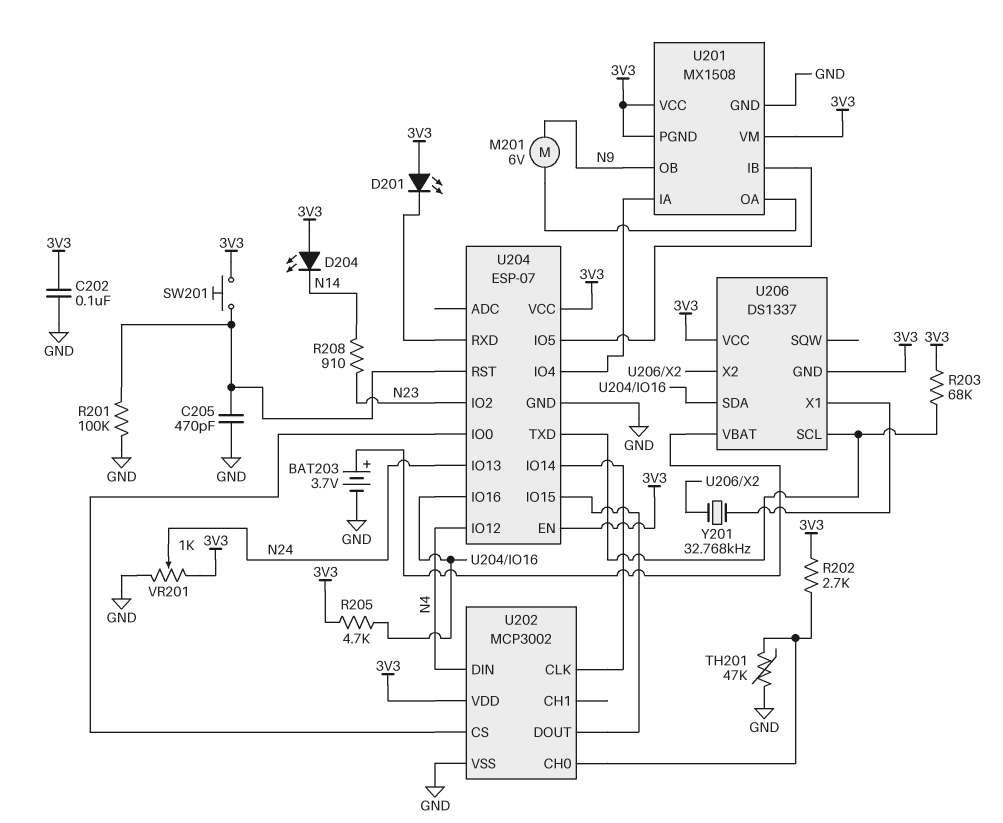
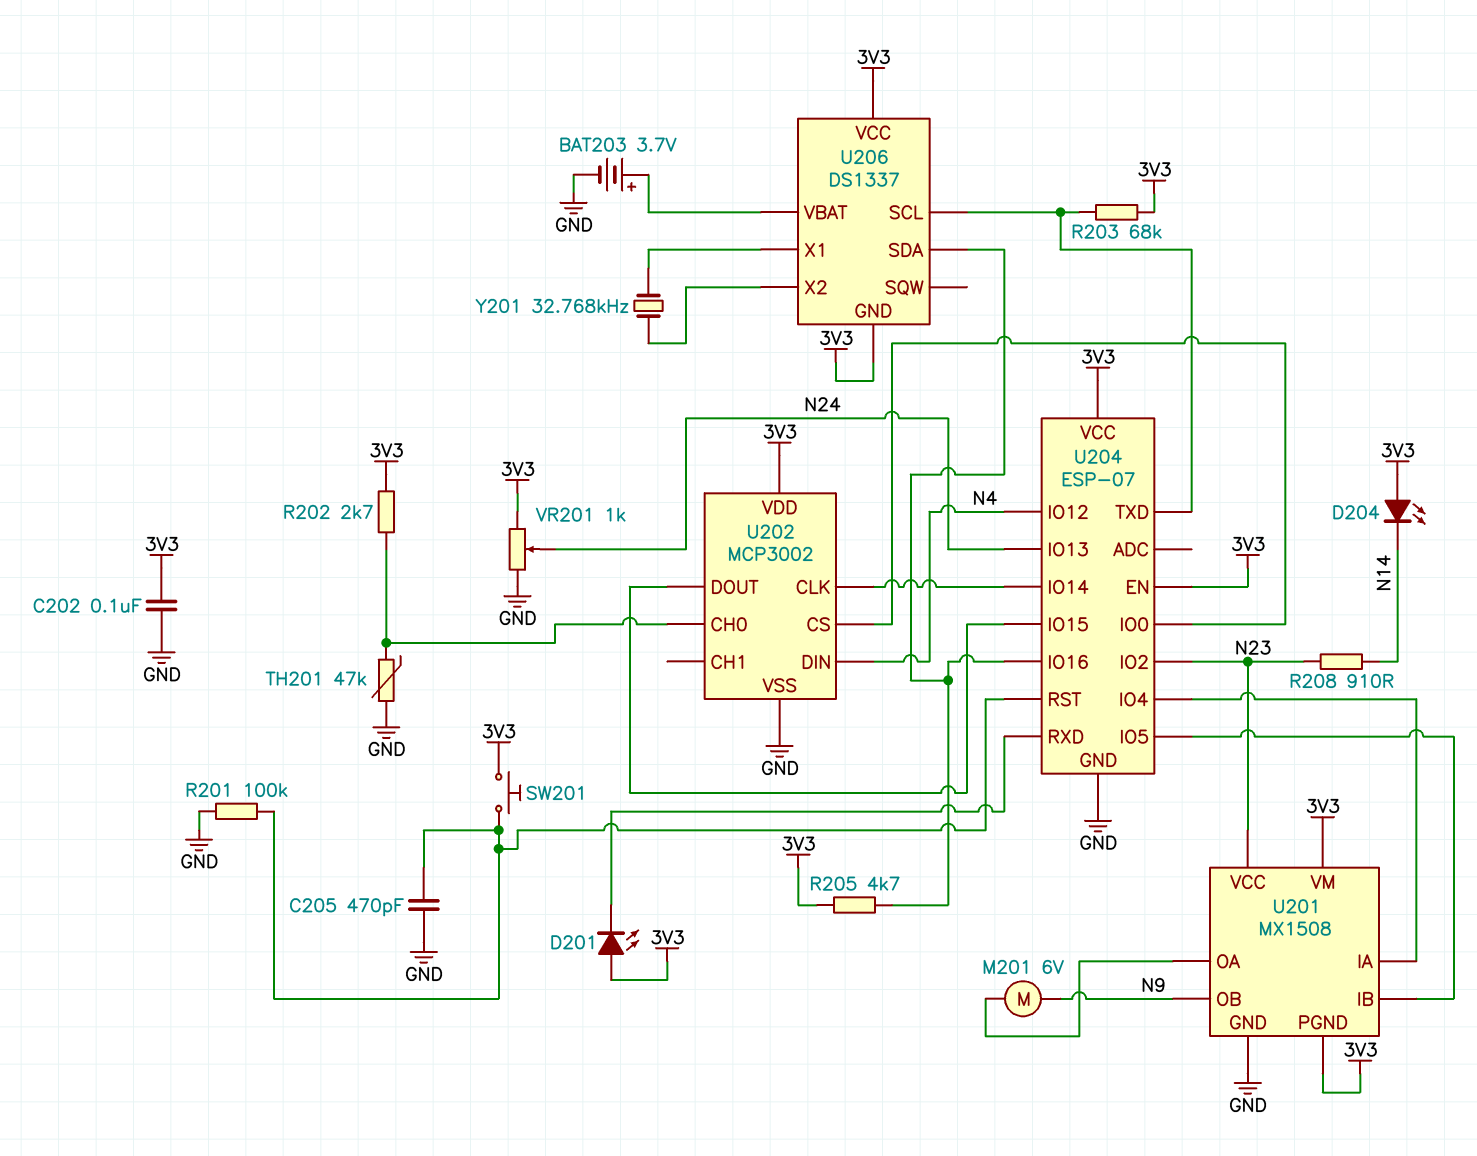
U201 pin VCC: 3V3 -> N23

